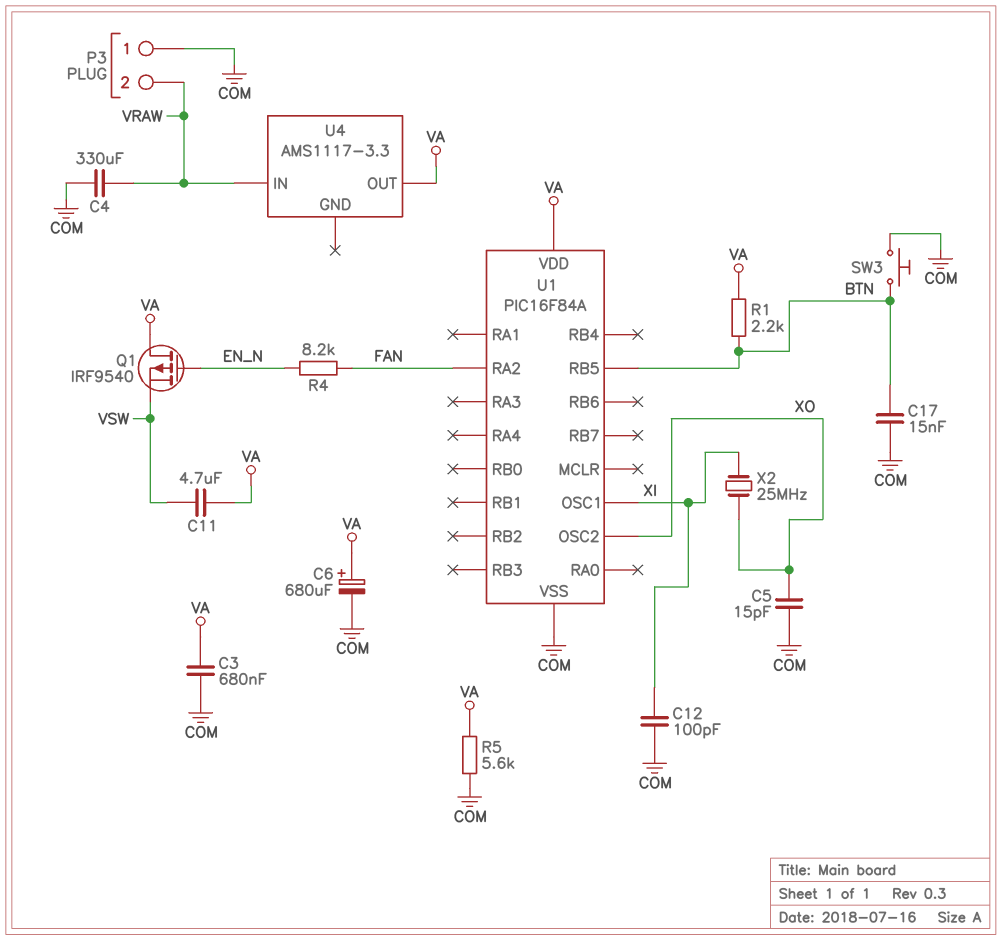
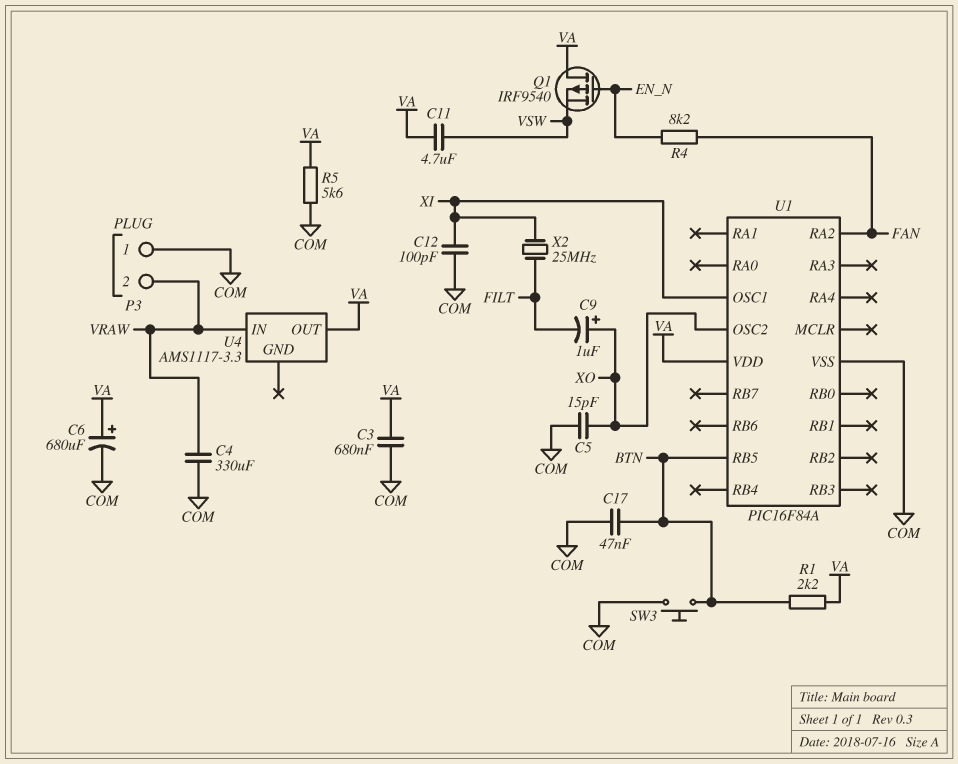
C9: none -> 1uF (plus XO, minus FILT)
C17: 15nF (BTN, COM) -> 47nF (BTN, COM)
X2: 25MHz (XI, XO) -> 25MHz (FILT, XI)

